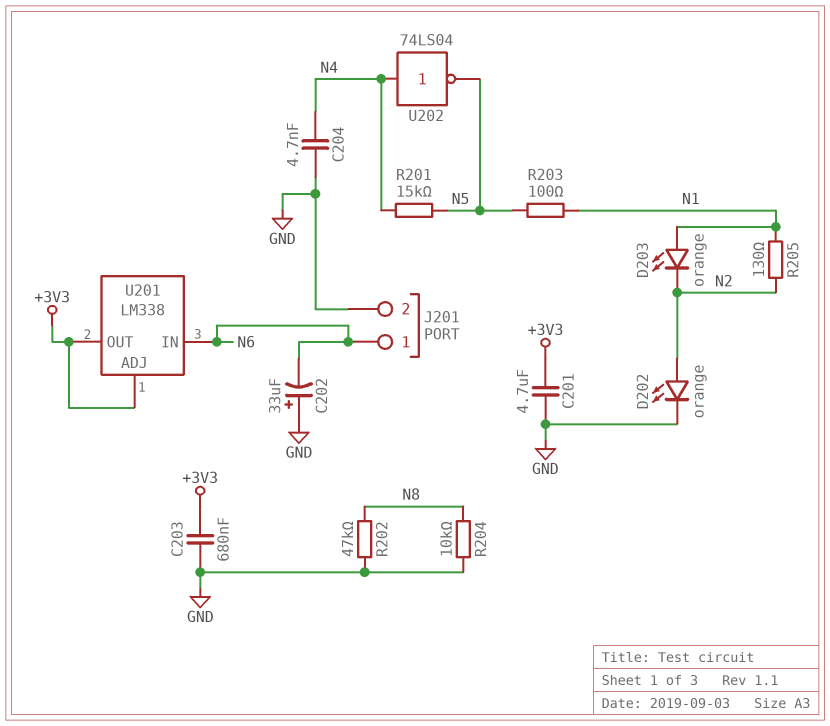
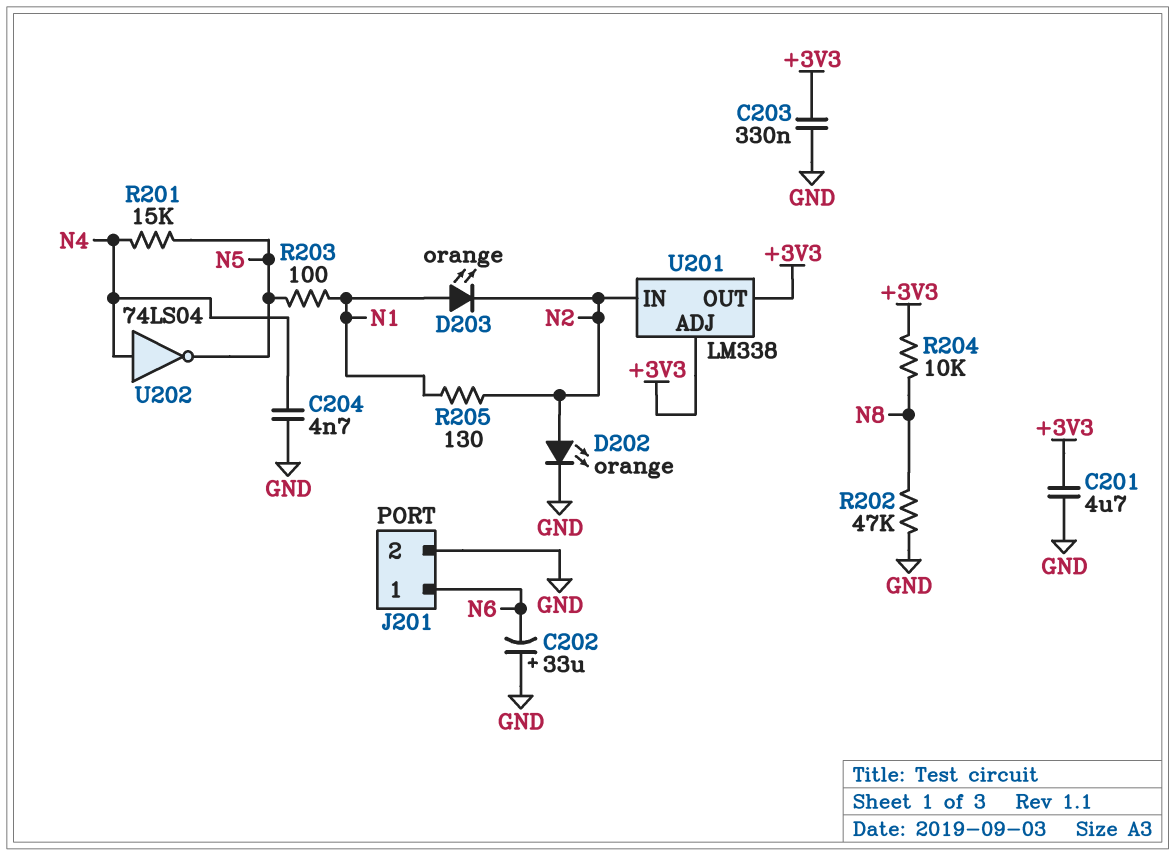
C203: 680nF (+3V3, GND) -> 330nF (+3V3, GND)
R204: 10k (GND, N8) -> 10k (+3V3, N8)
U201 pin IN: N6 -> N2

